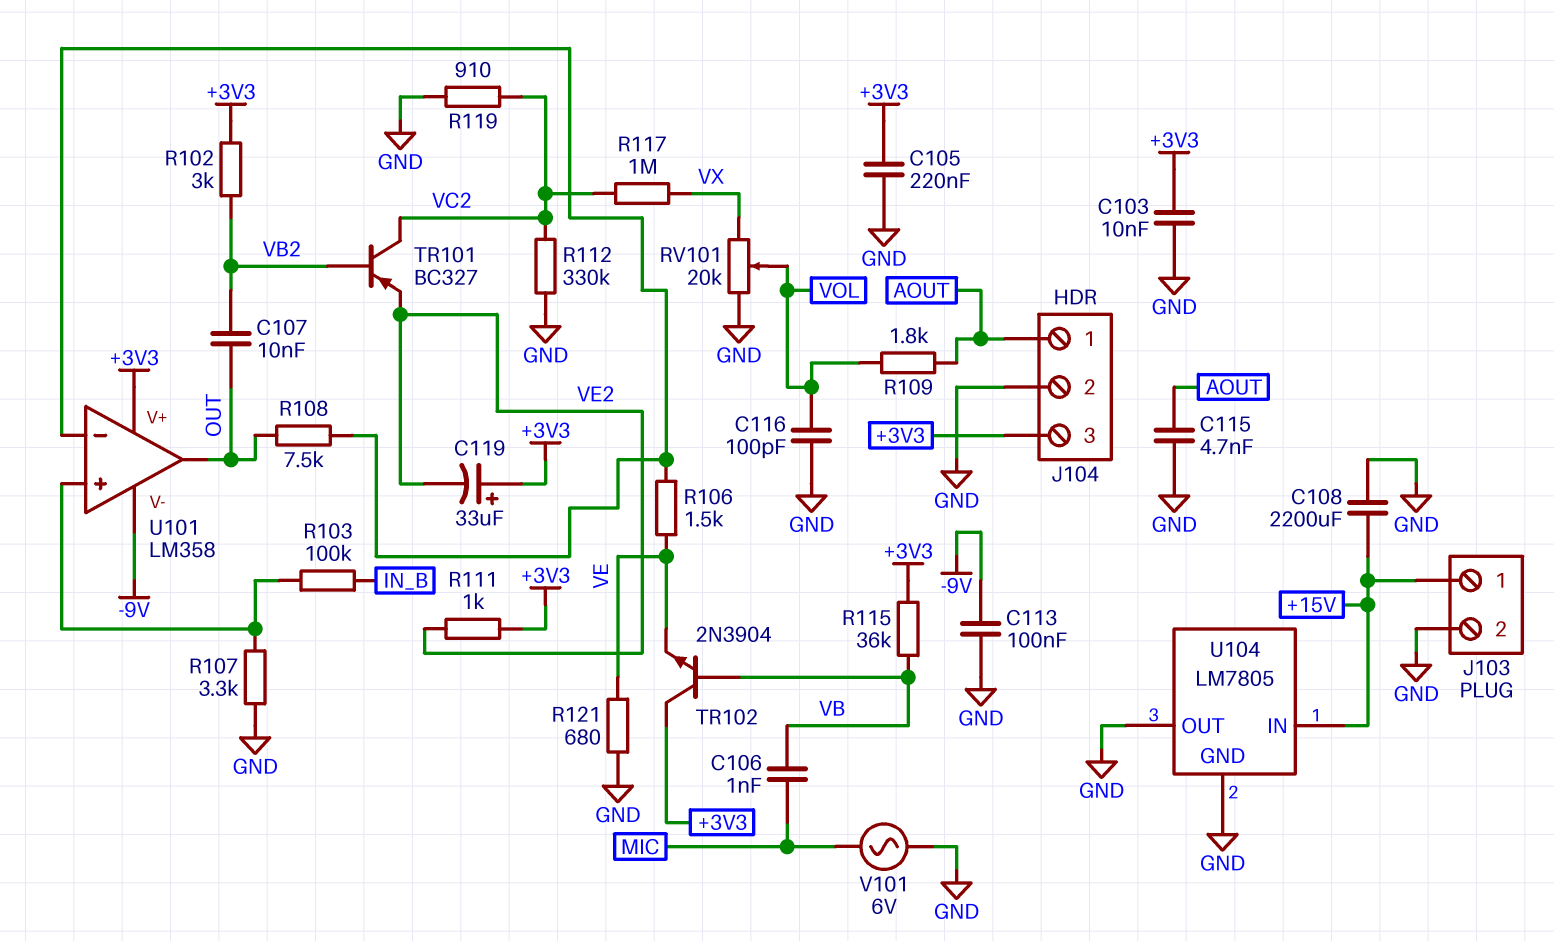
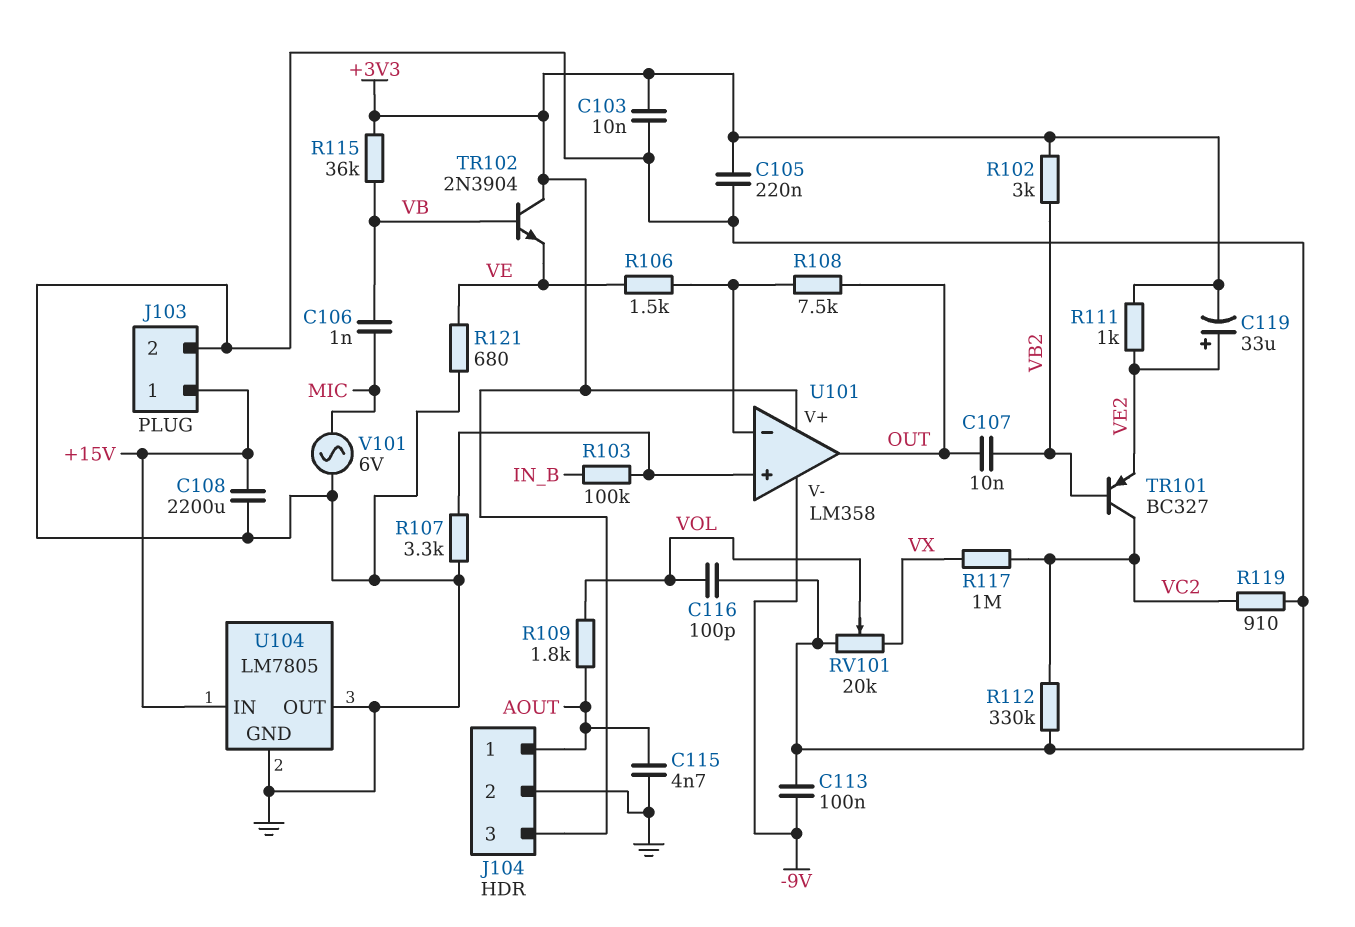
C119: 33uF (plus +3V3, minus VE2) -> 33uF (plus VE2, minus +3V3)

